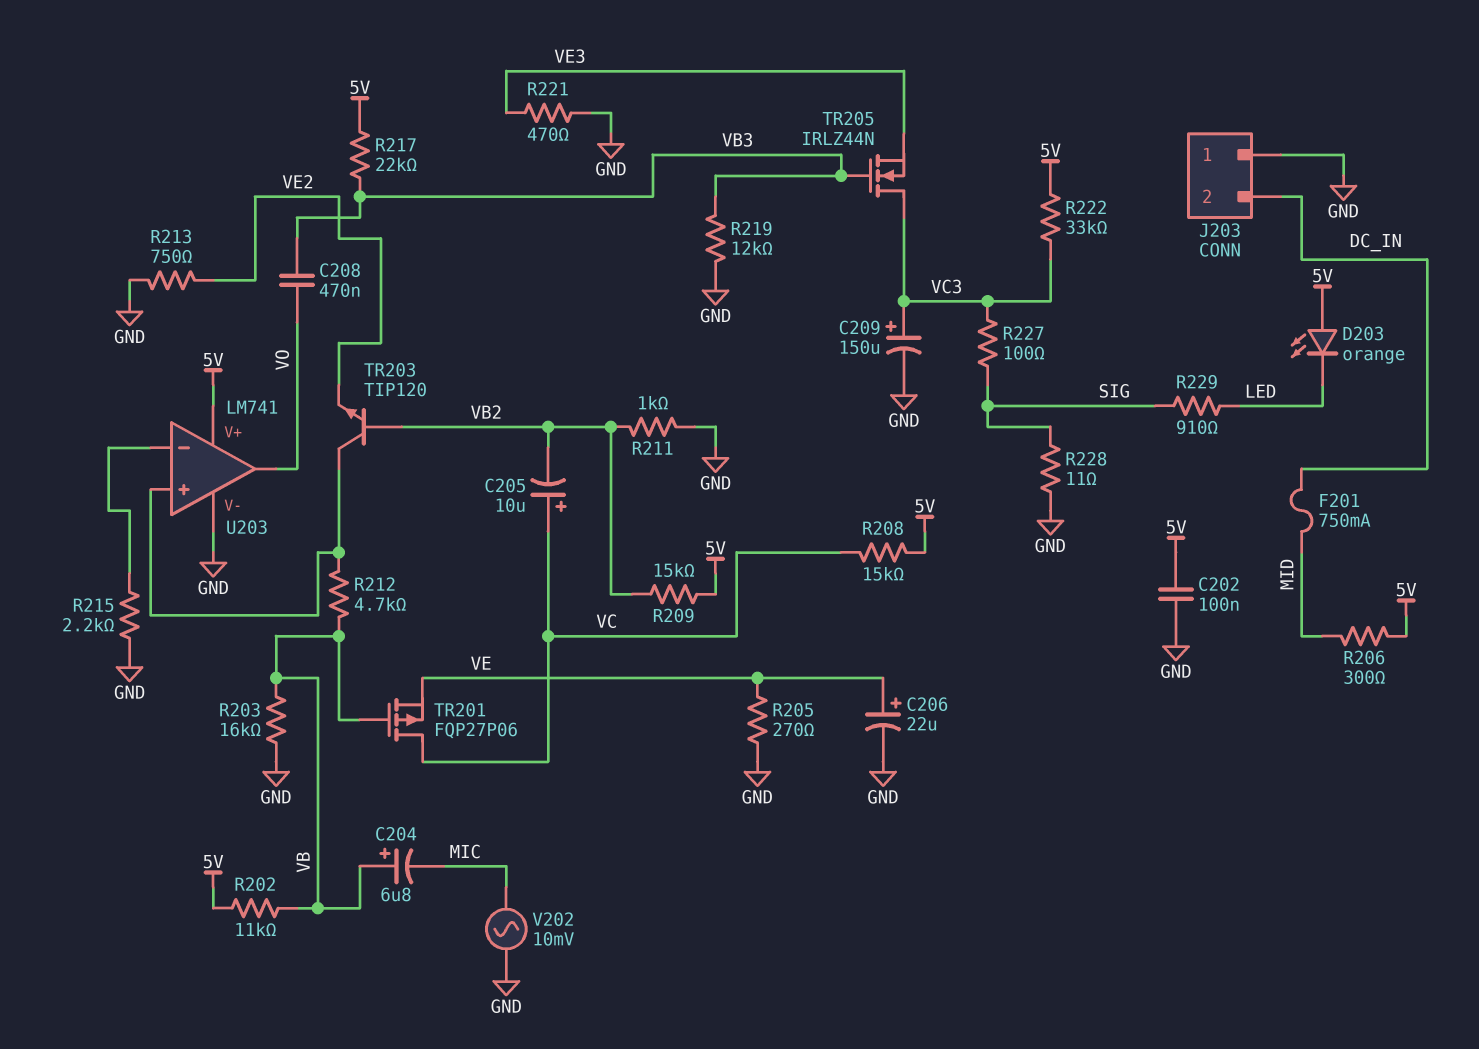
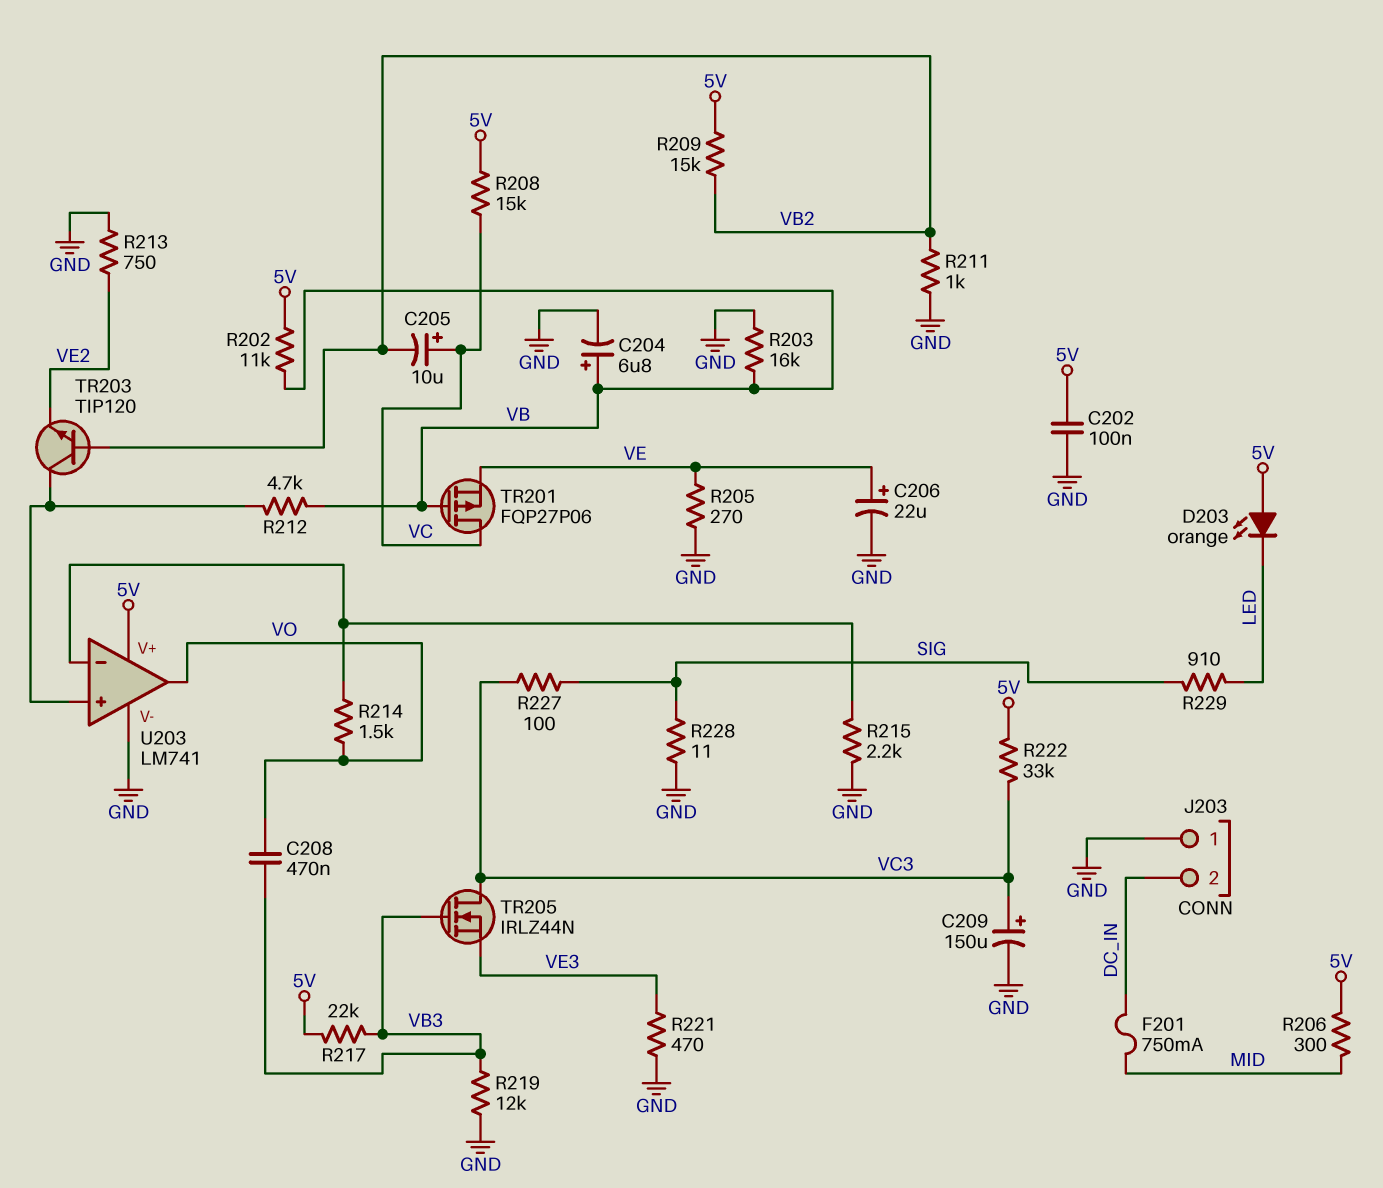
C204: 6.8uF (plus VB, minus MIC) -> 6.8uF (plus VB, minus GND)
R214: none -> 1.5k (U203/in-, VO)
V202: AC 10mV (GND, MIC) -> none

